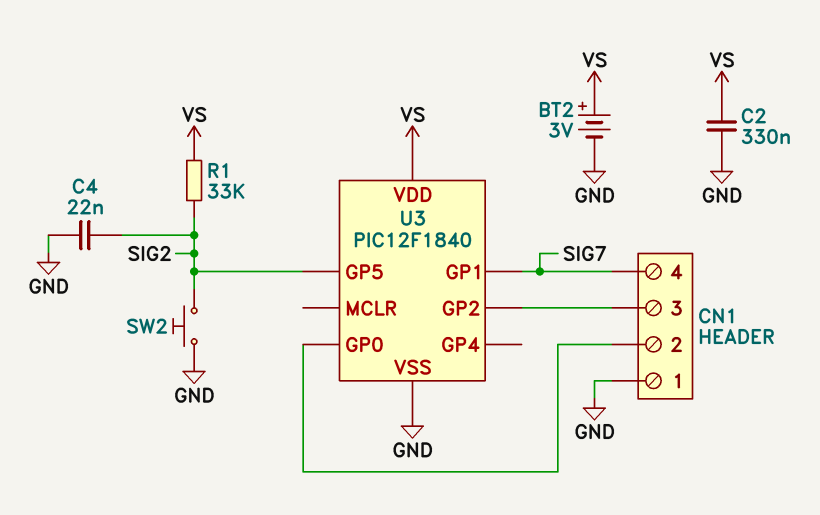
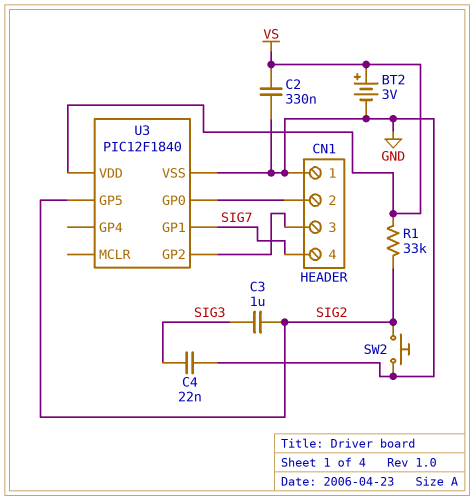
C3: none -> 1uF (SIG2, SIG3)
C4: 22nF (GND, SIG2) -> 22nF (GND, SIG3)

